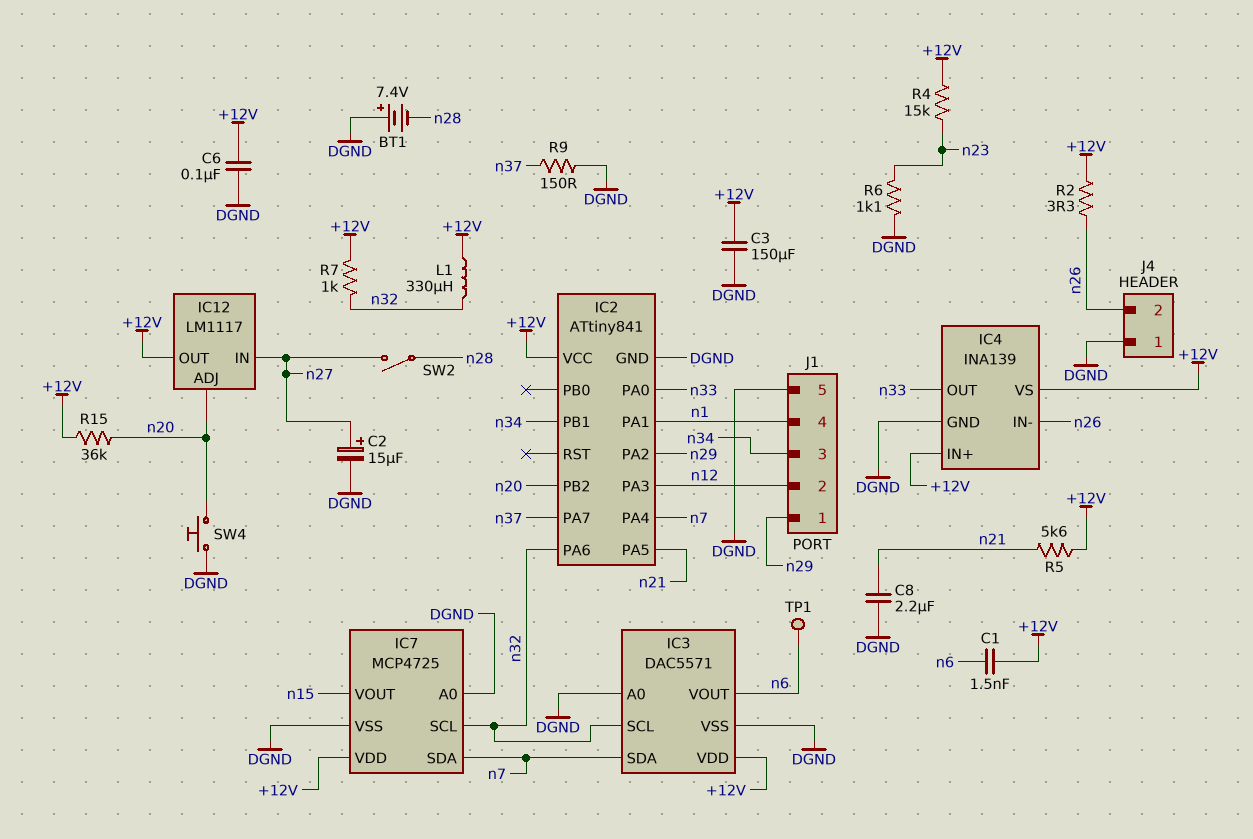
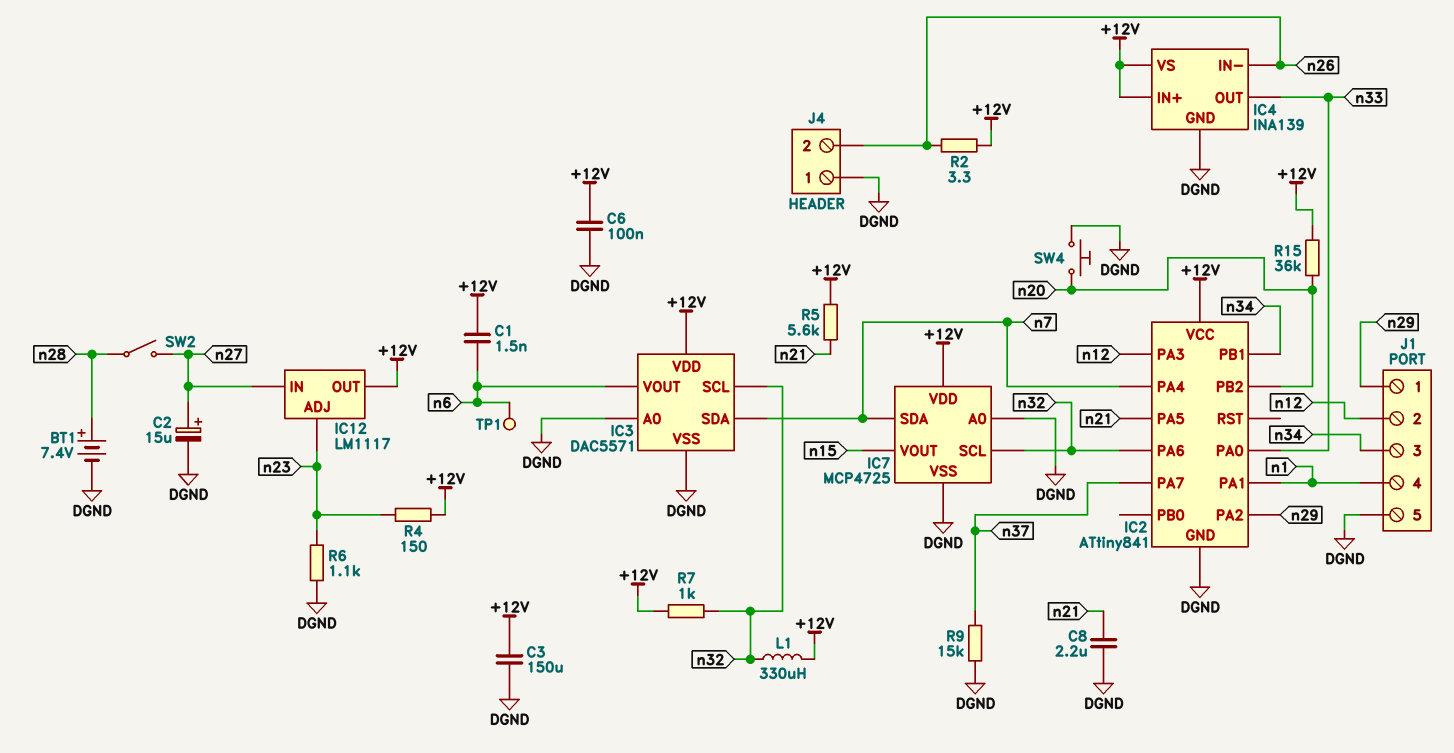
BT1: 7.4V (plus DGND, minus n28) -> 7.4V (plus n28, minus DGND)
IC12 pin ADJ: n20 -> n23
R4: 15k (+12V, n23) -> 150 (+12V, n23)
R9: 150 (DGND, n37) -> 15k (DGND, n37)

